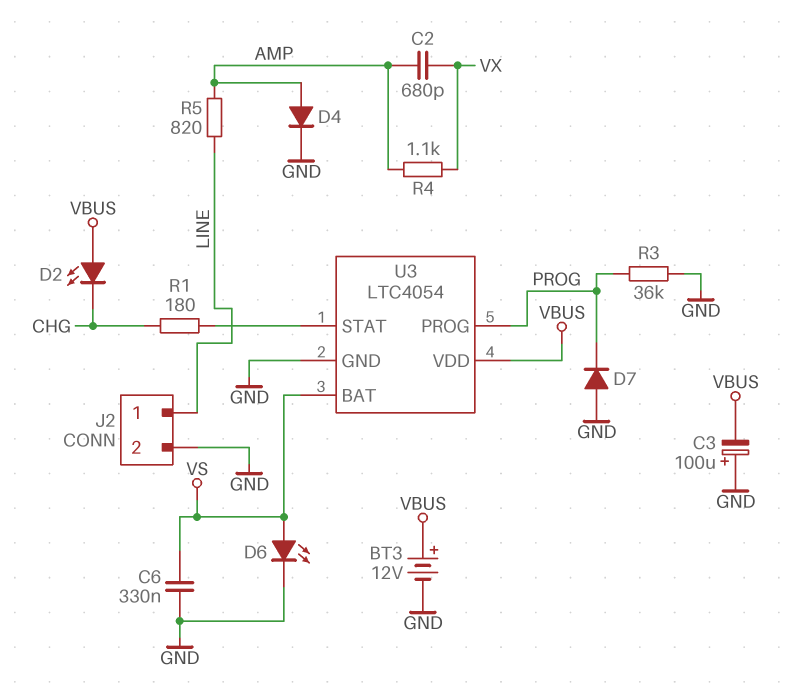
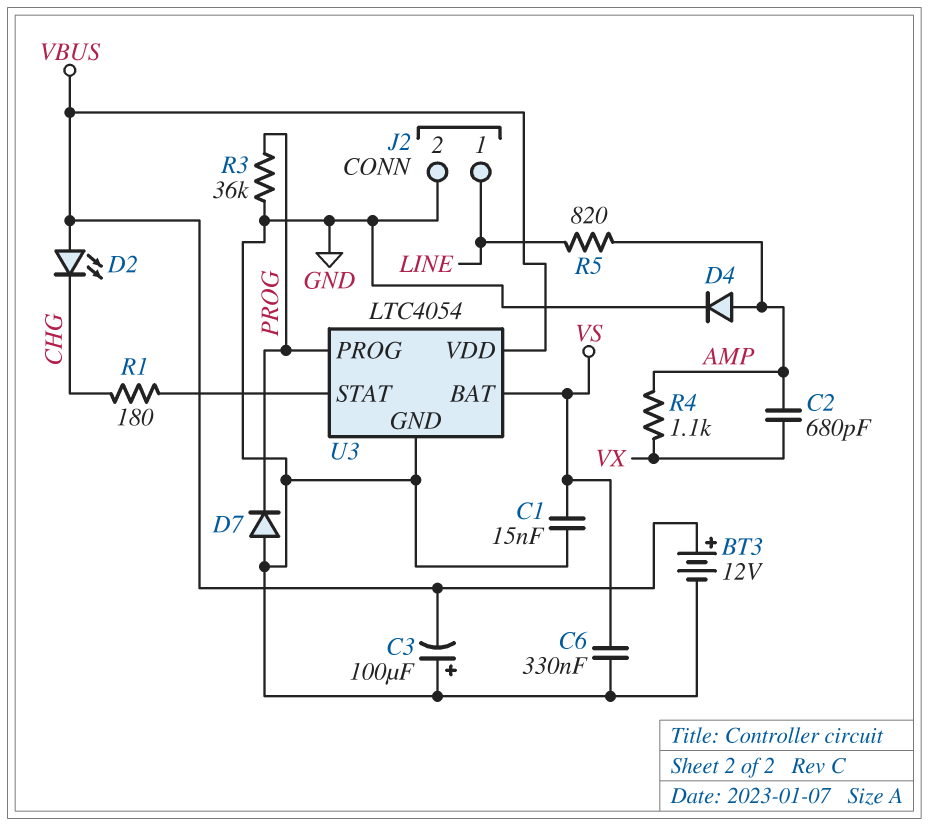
C1: none -> 15nF (GND, VS)
D6: LED (A VS, K GND) -> none

